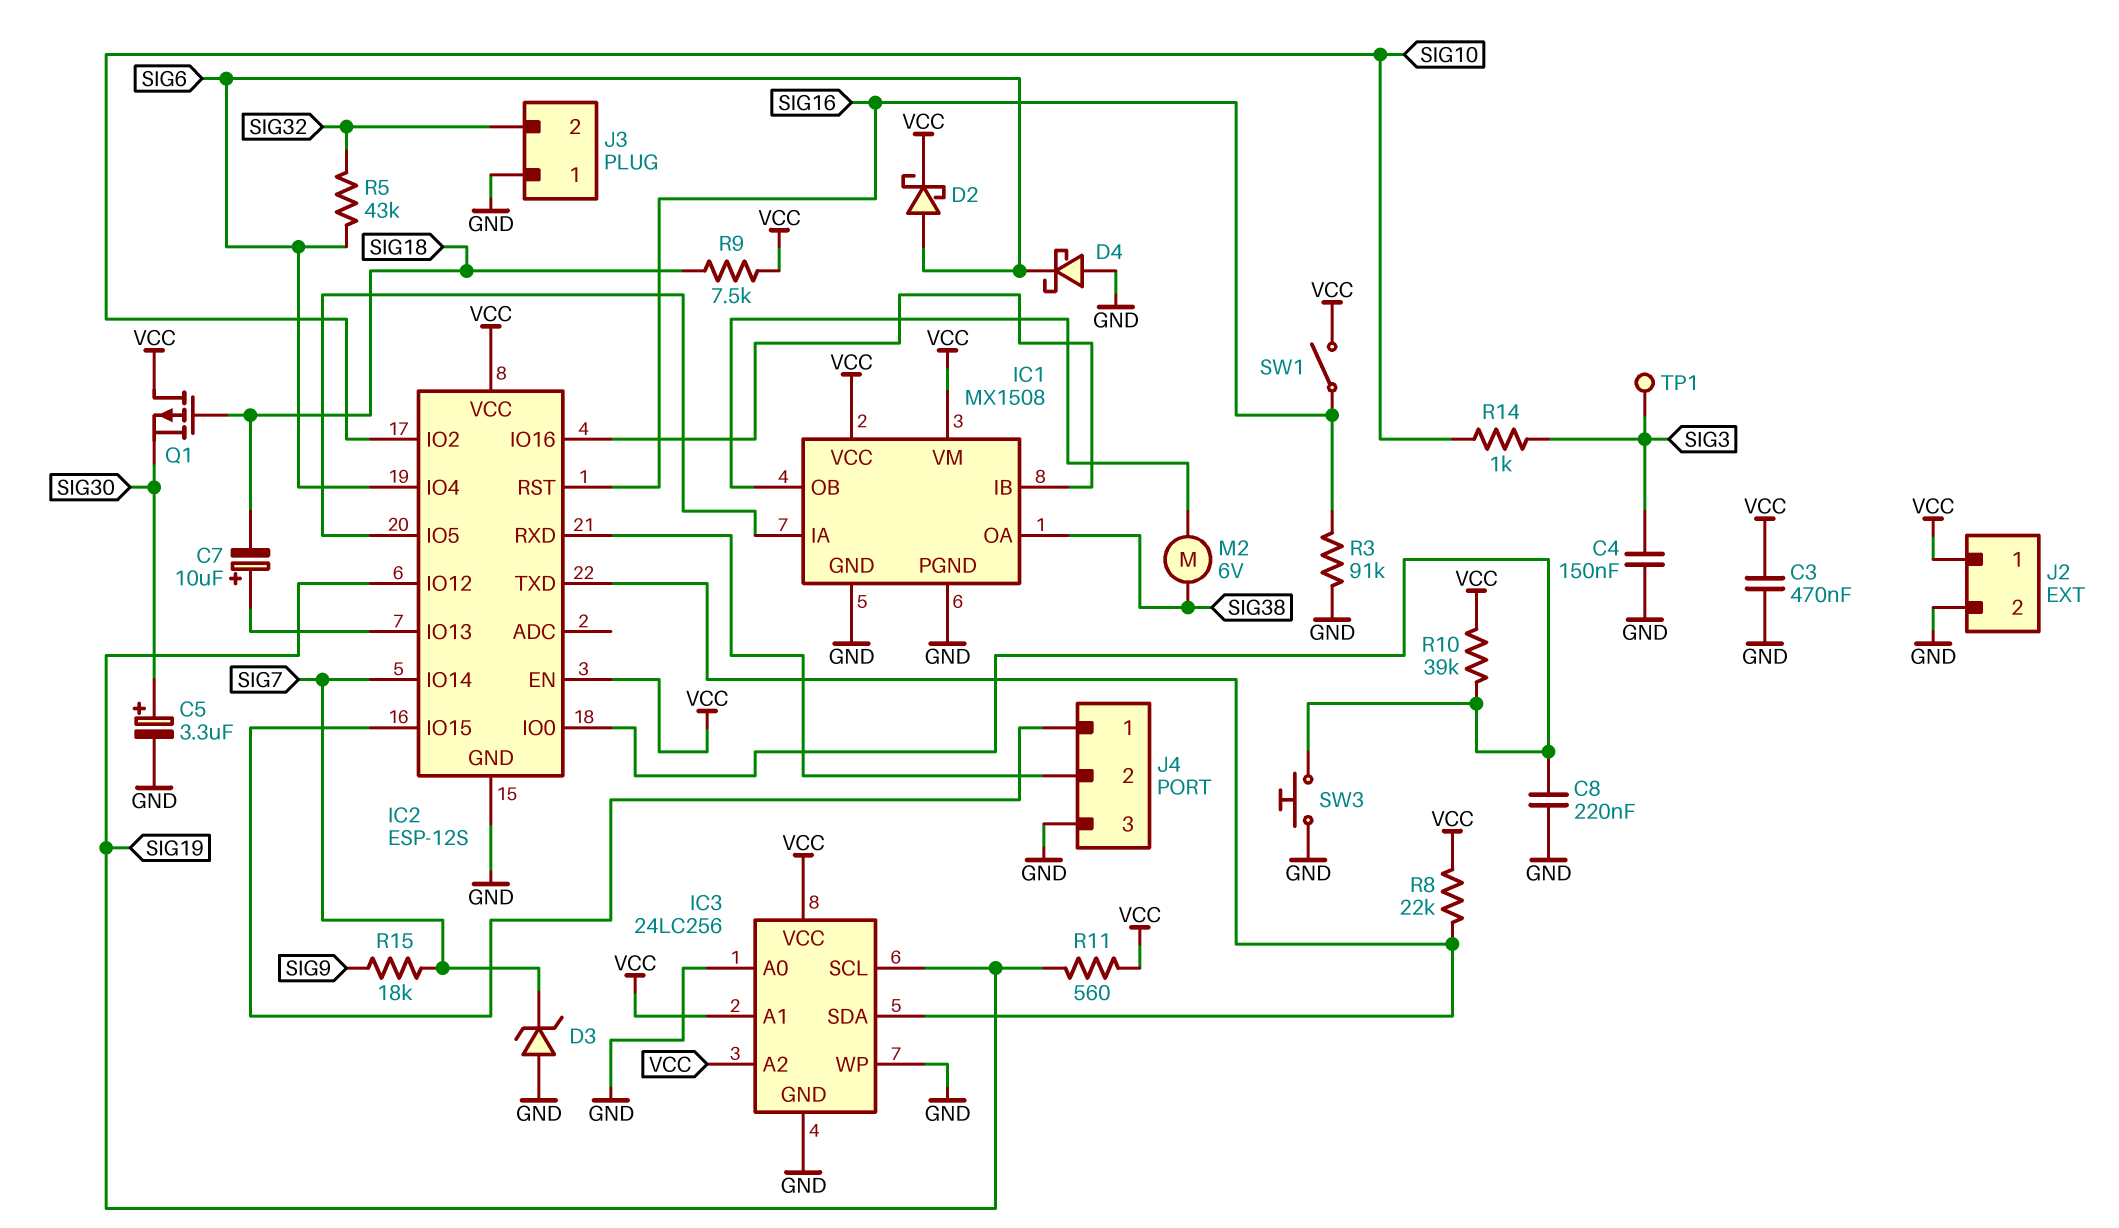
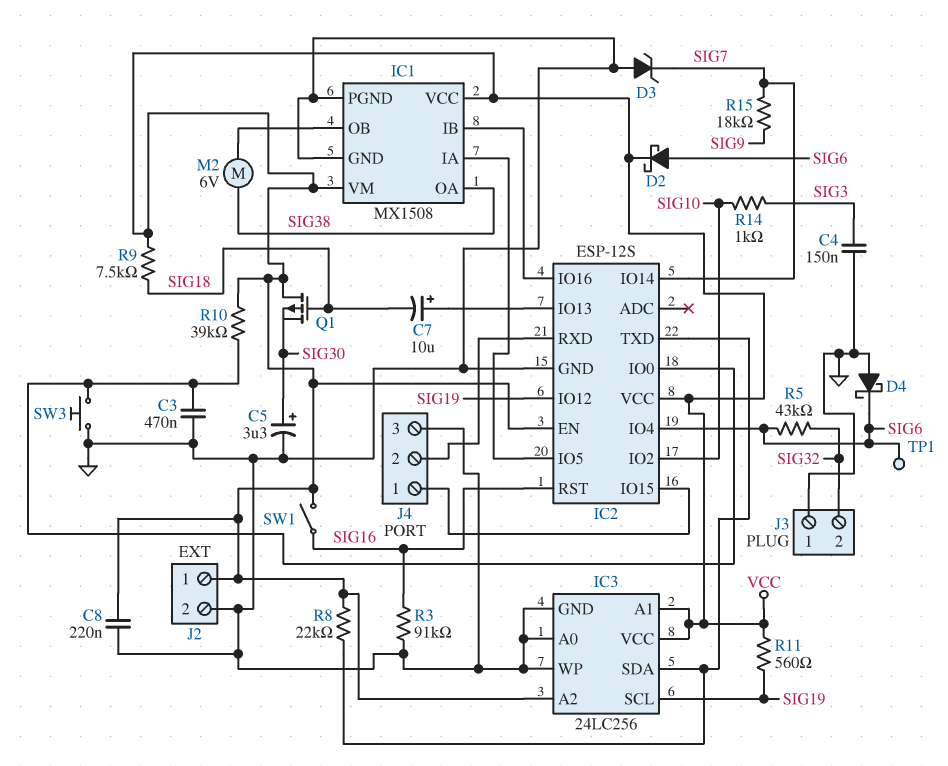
C3: 470nF (GND, VCC) -> 470nF (GND, IC2/IO0)
C8: 220nF (GND, IC2/IO0) -> 220nF (GND, VCC)
TP1: test point (SIG3) -> test point (SIG6)

